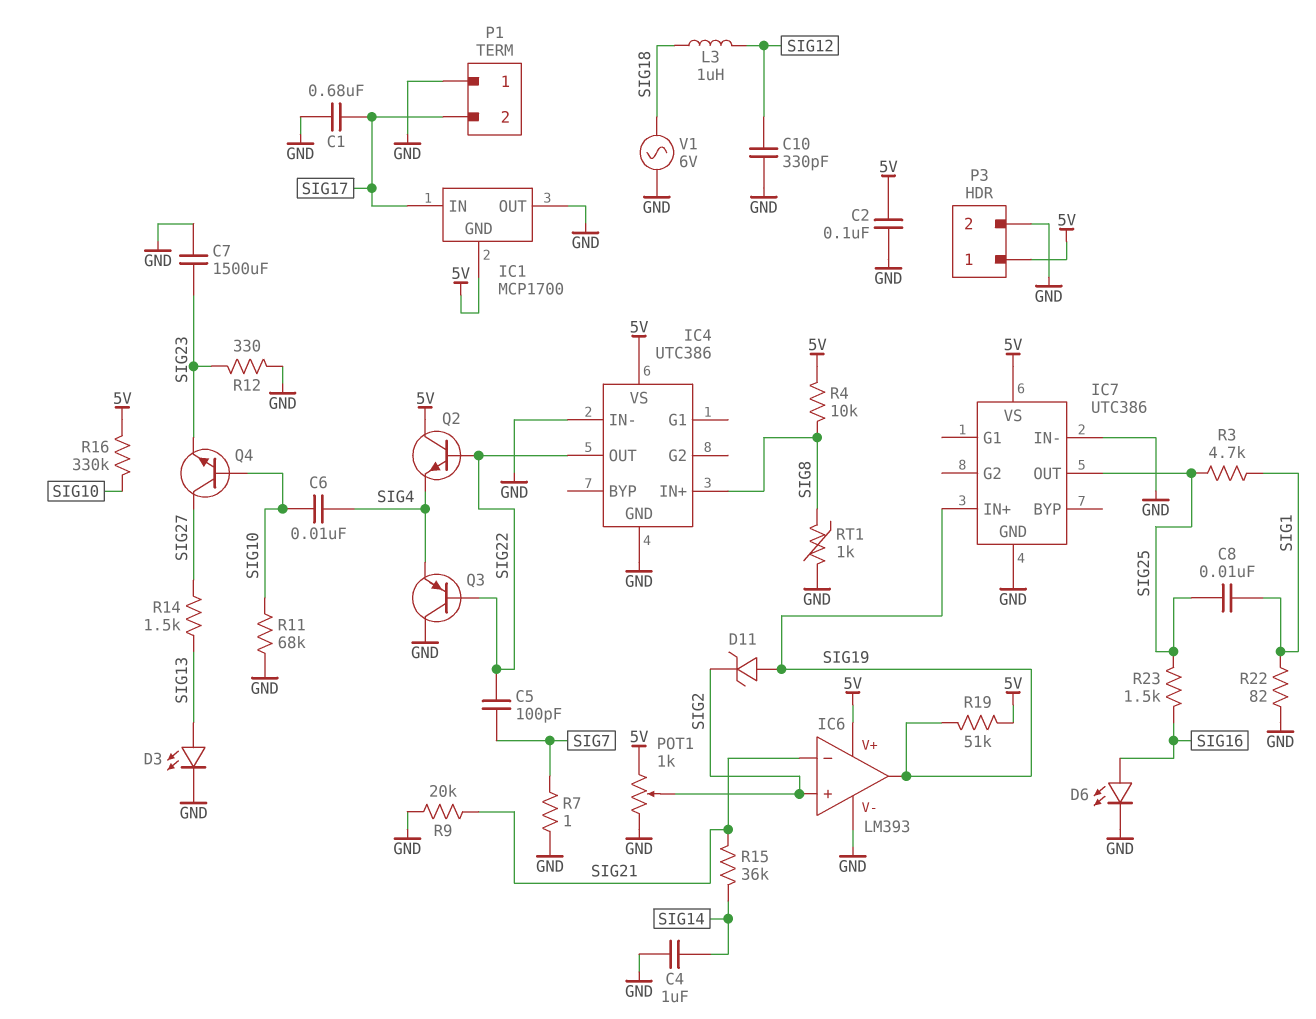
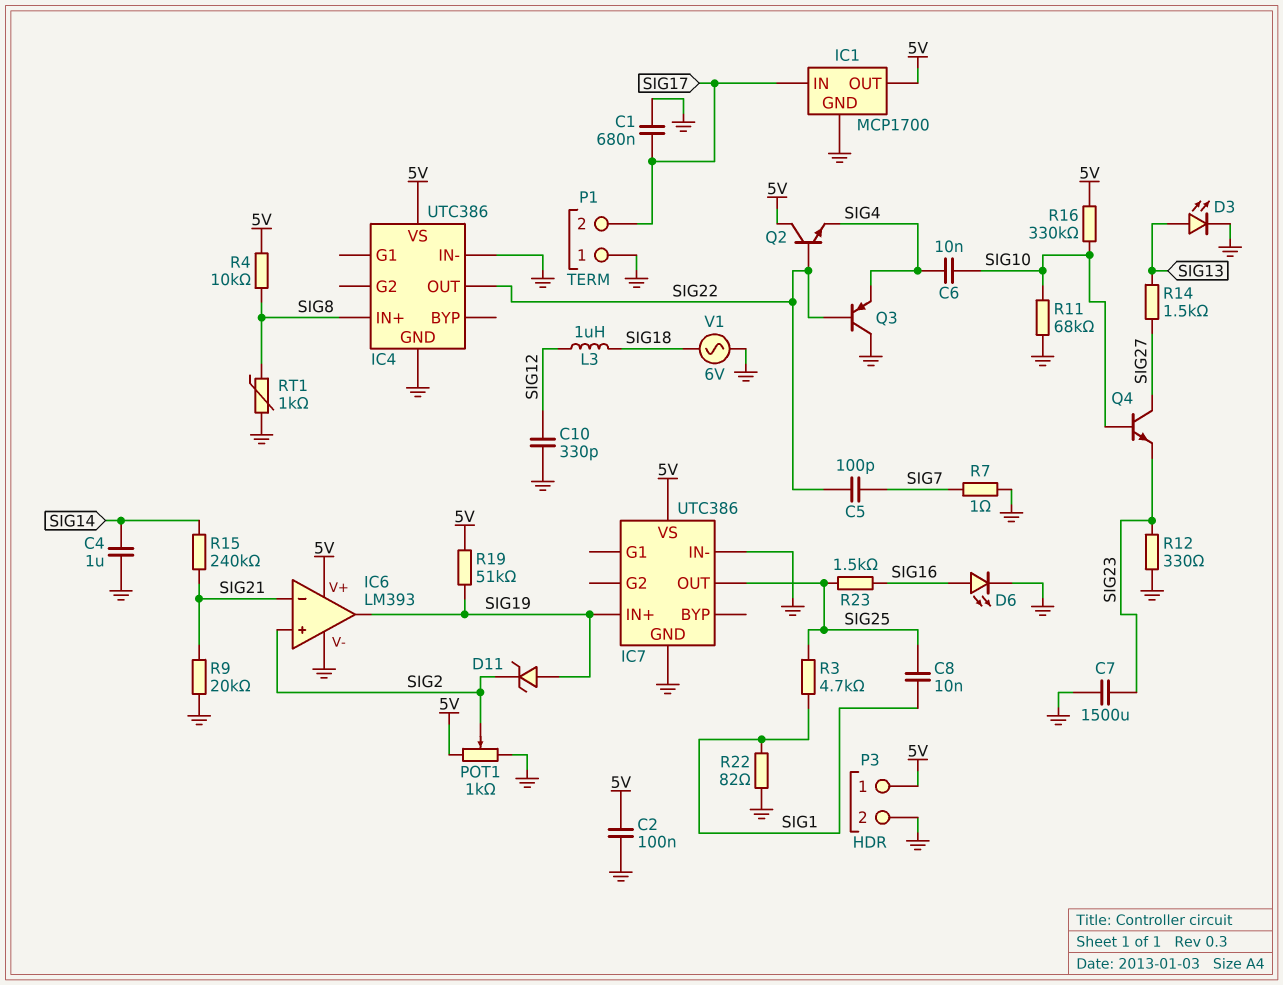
IC1 pin GND: 5V -> GND
IC1 pin OUT: GND -> 5V
R15: 36k (SIG14, SIG21) -> 240k (SIG14, SIG21)

